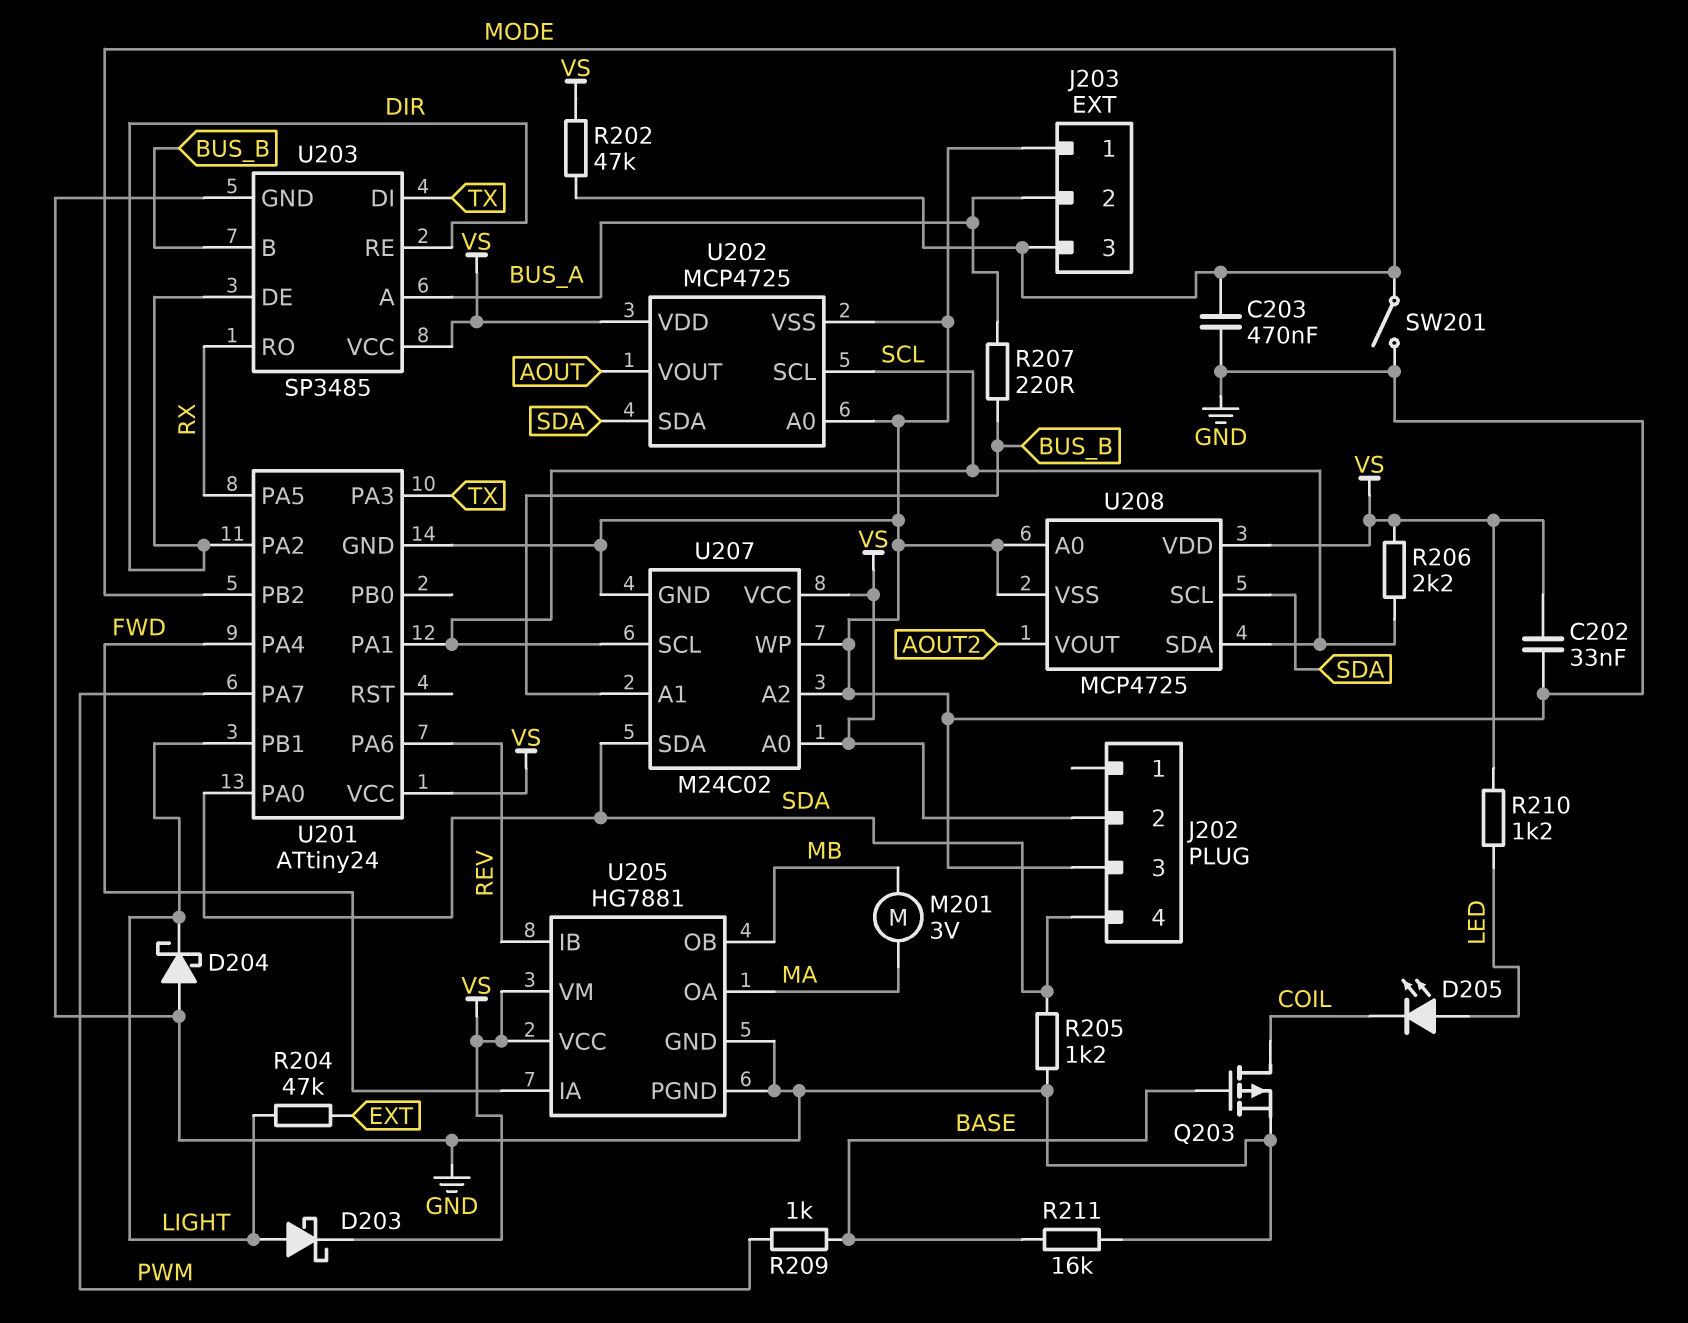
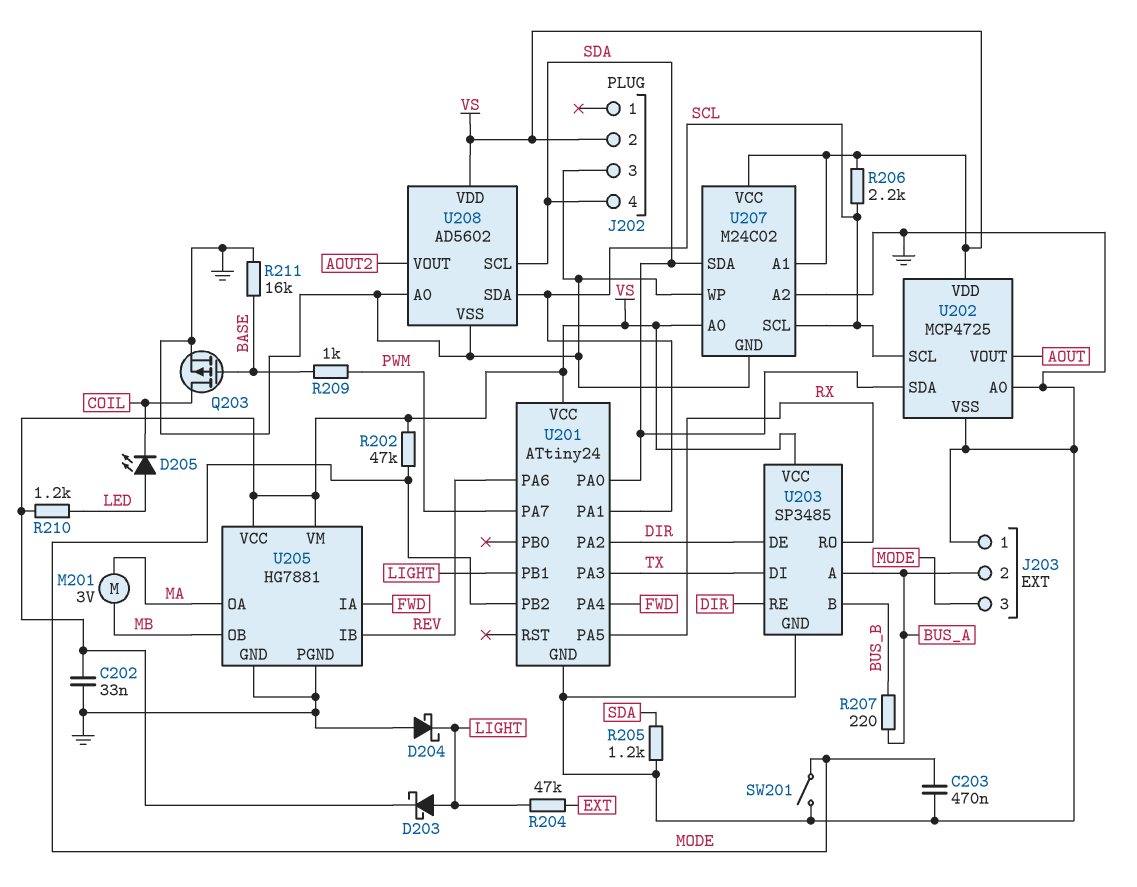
U207 pin A1: BUS_B -> VS
U208: MCP4725 -> AD5602

